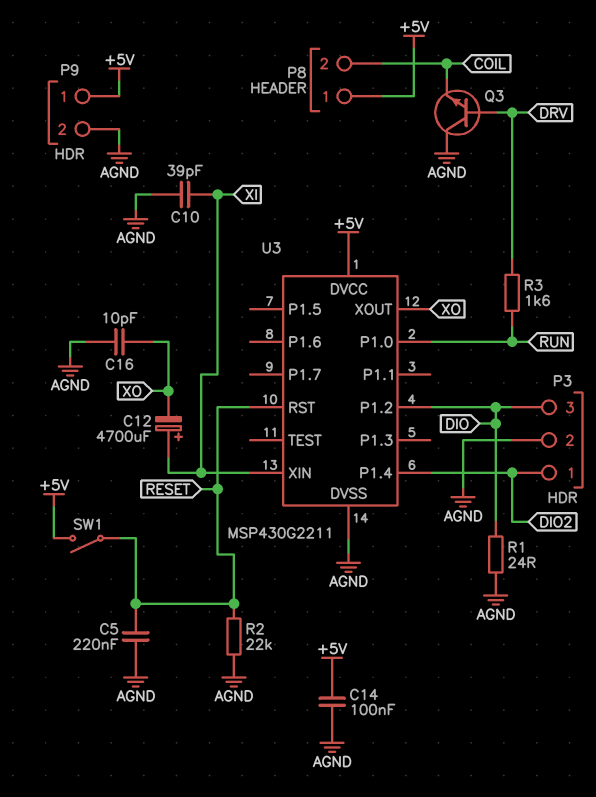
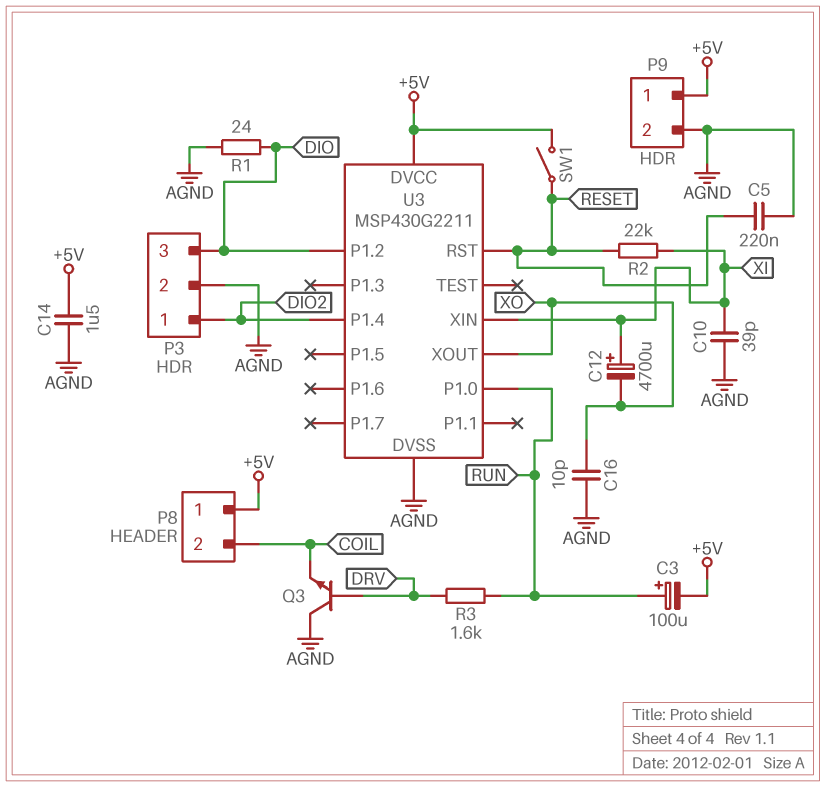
C3: none -> 100uF (plus RUN, minus +5V)
C14: 100nF (+5V, AGND) -> 1.5uF (+5V, AGND)
R2: 22k (AGND, RESET) -> 22k (RESET, XI)

